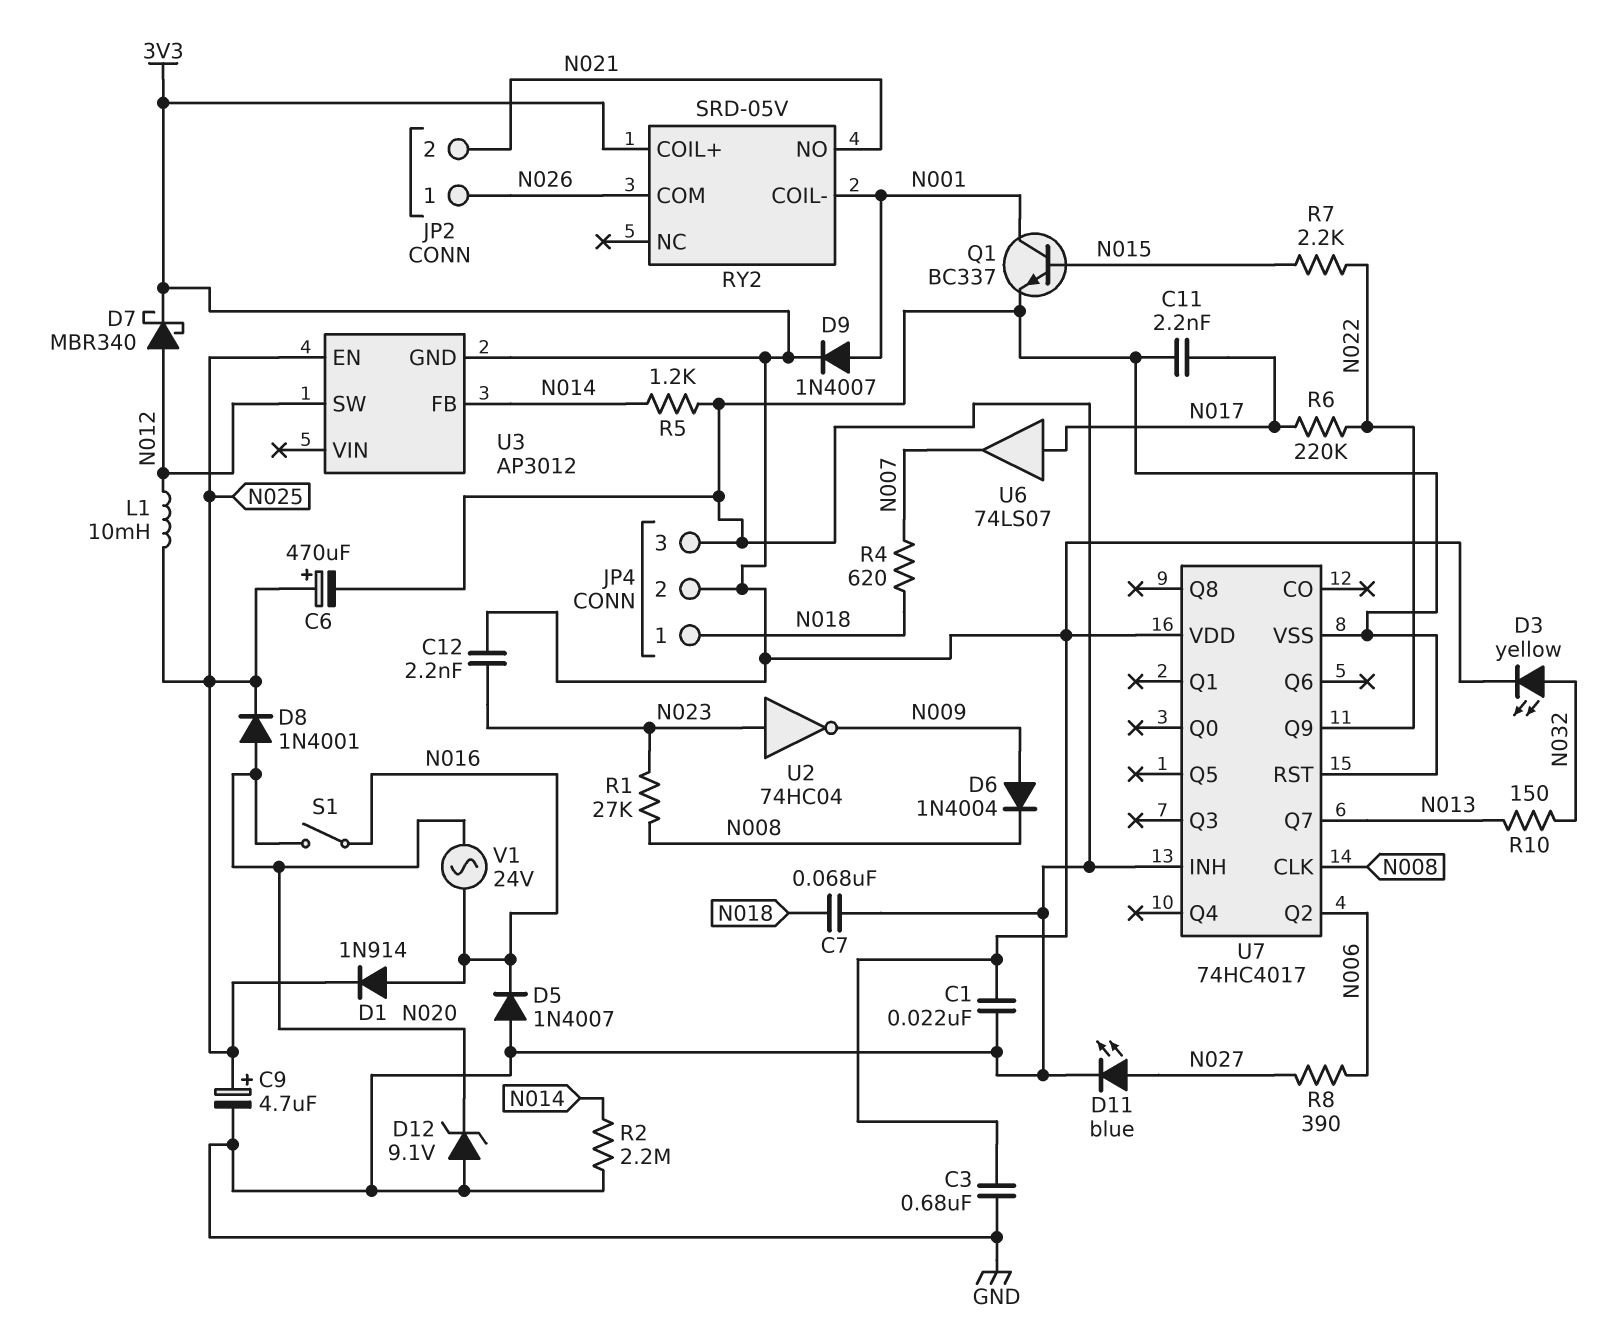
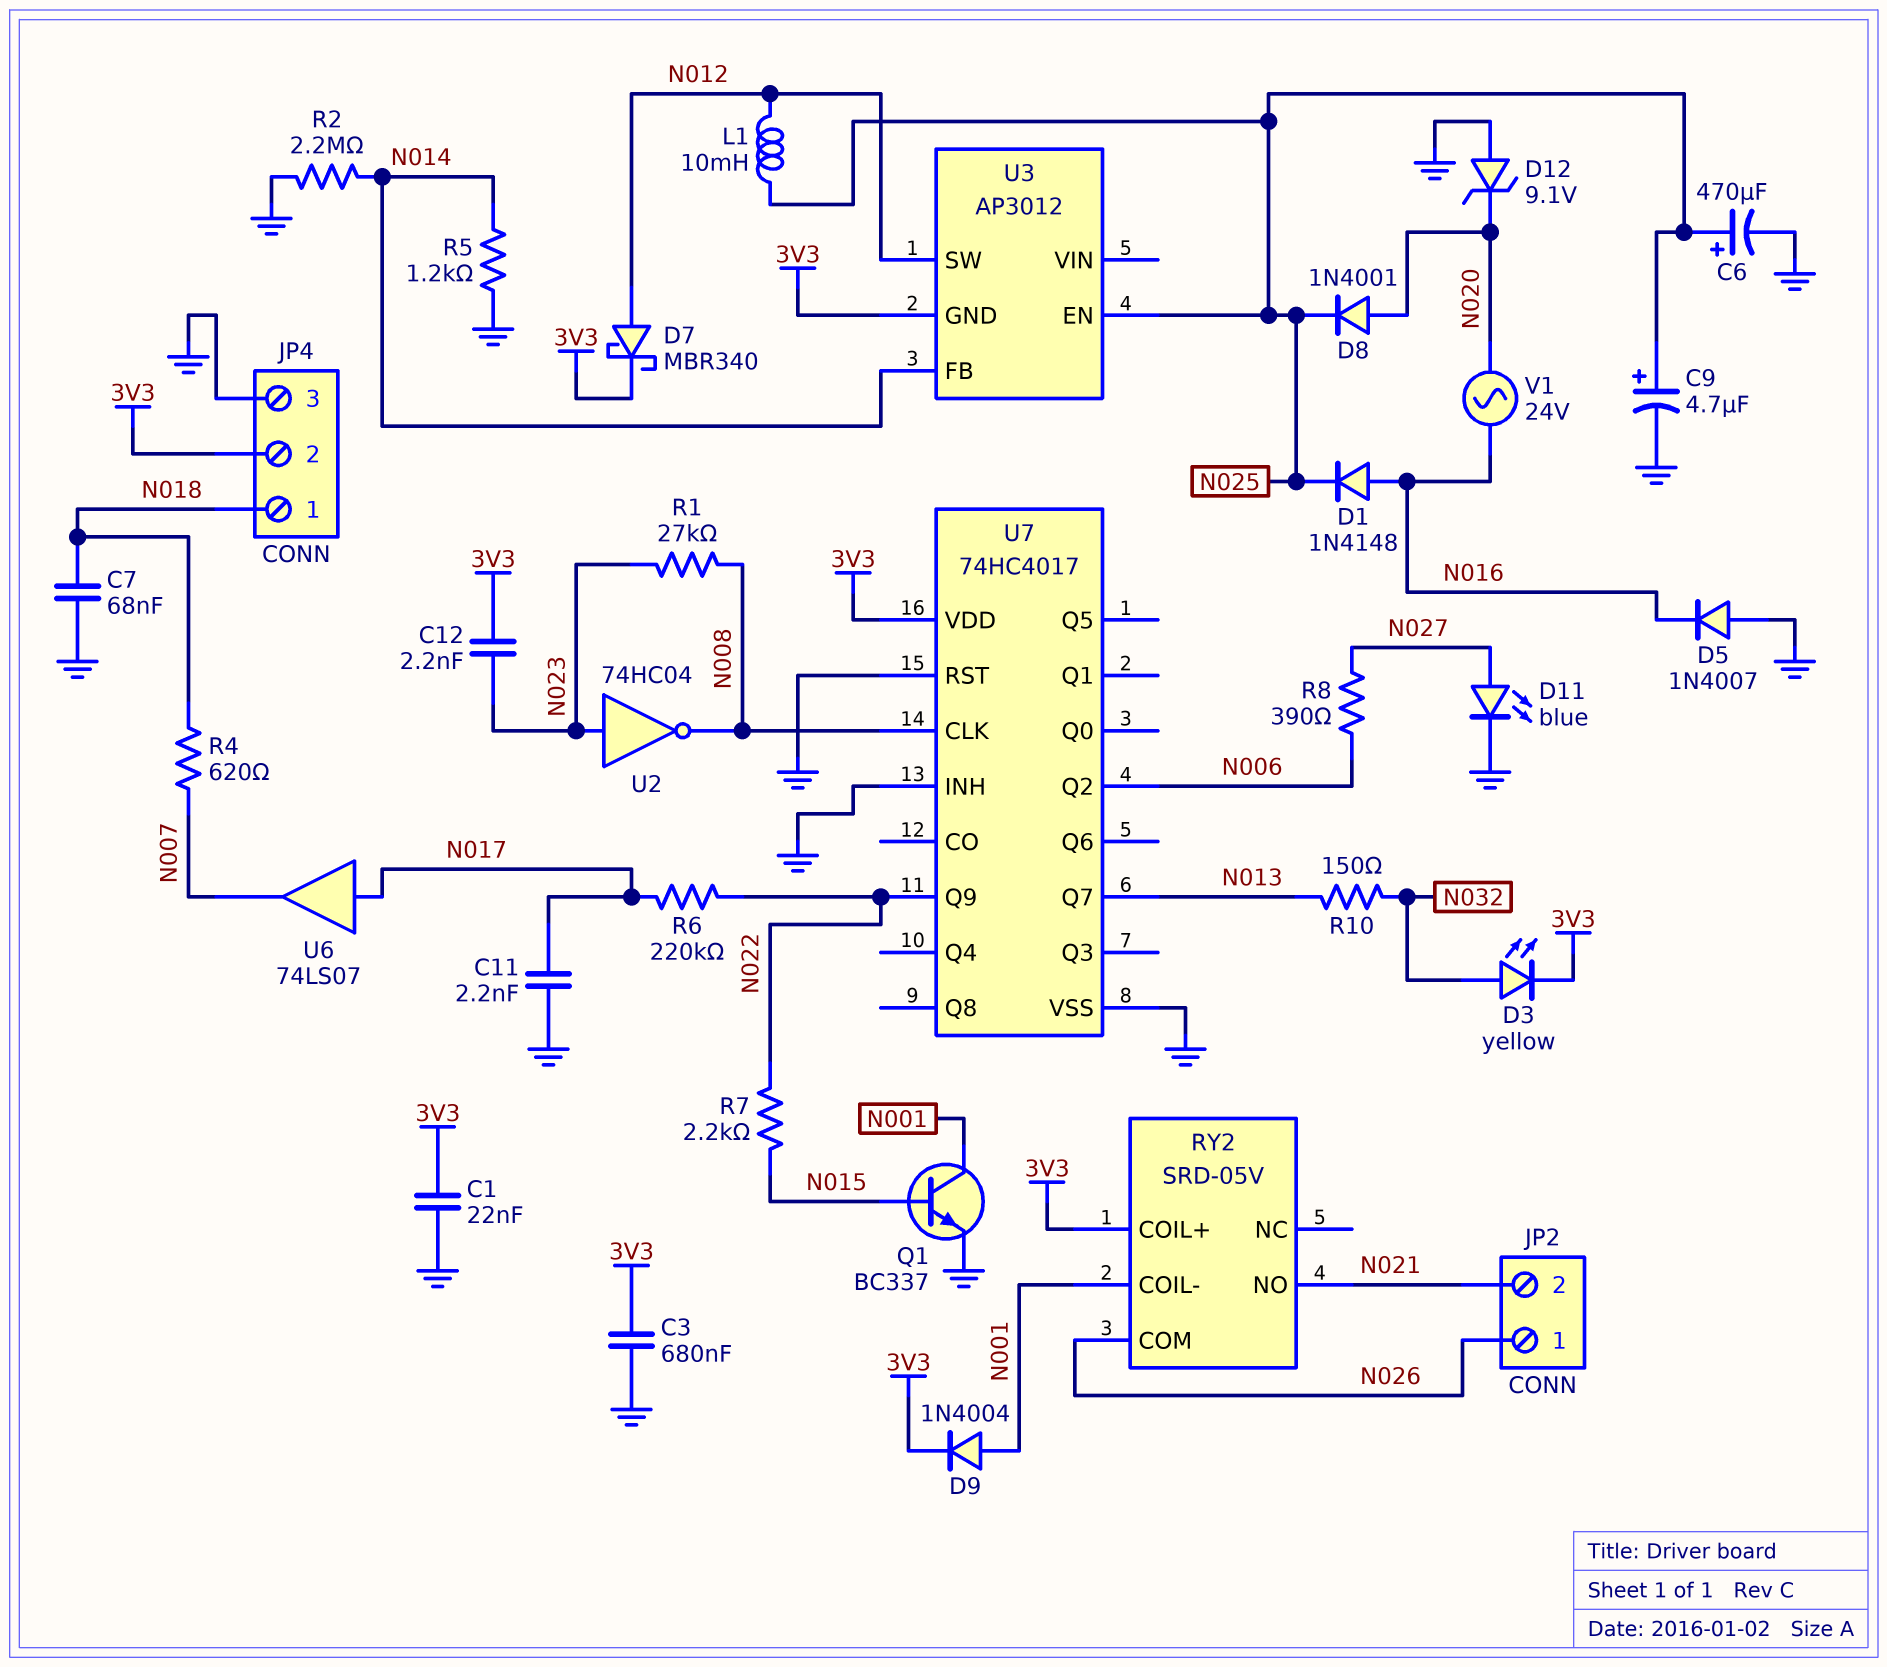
D1: diode 1N914 (A N016, K N025) -> diode 1N4148 (A N016, K N025)
D6: diode 1N4004 (A N009, K N008) -> none
D9: diode 1N4007 (A N001, K 3V3) -> diode 1N4004 (A N001, K 3V3)
S1: switch (N016, N020) -> none
U2: NOT 74HC04 (in N023, out N009) -> NOT 74HC04 (in N023, out N008)

